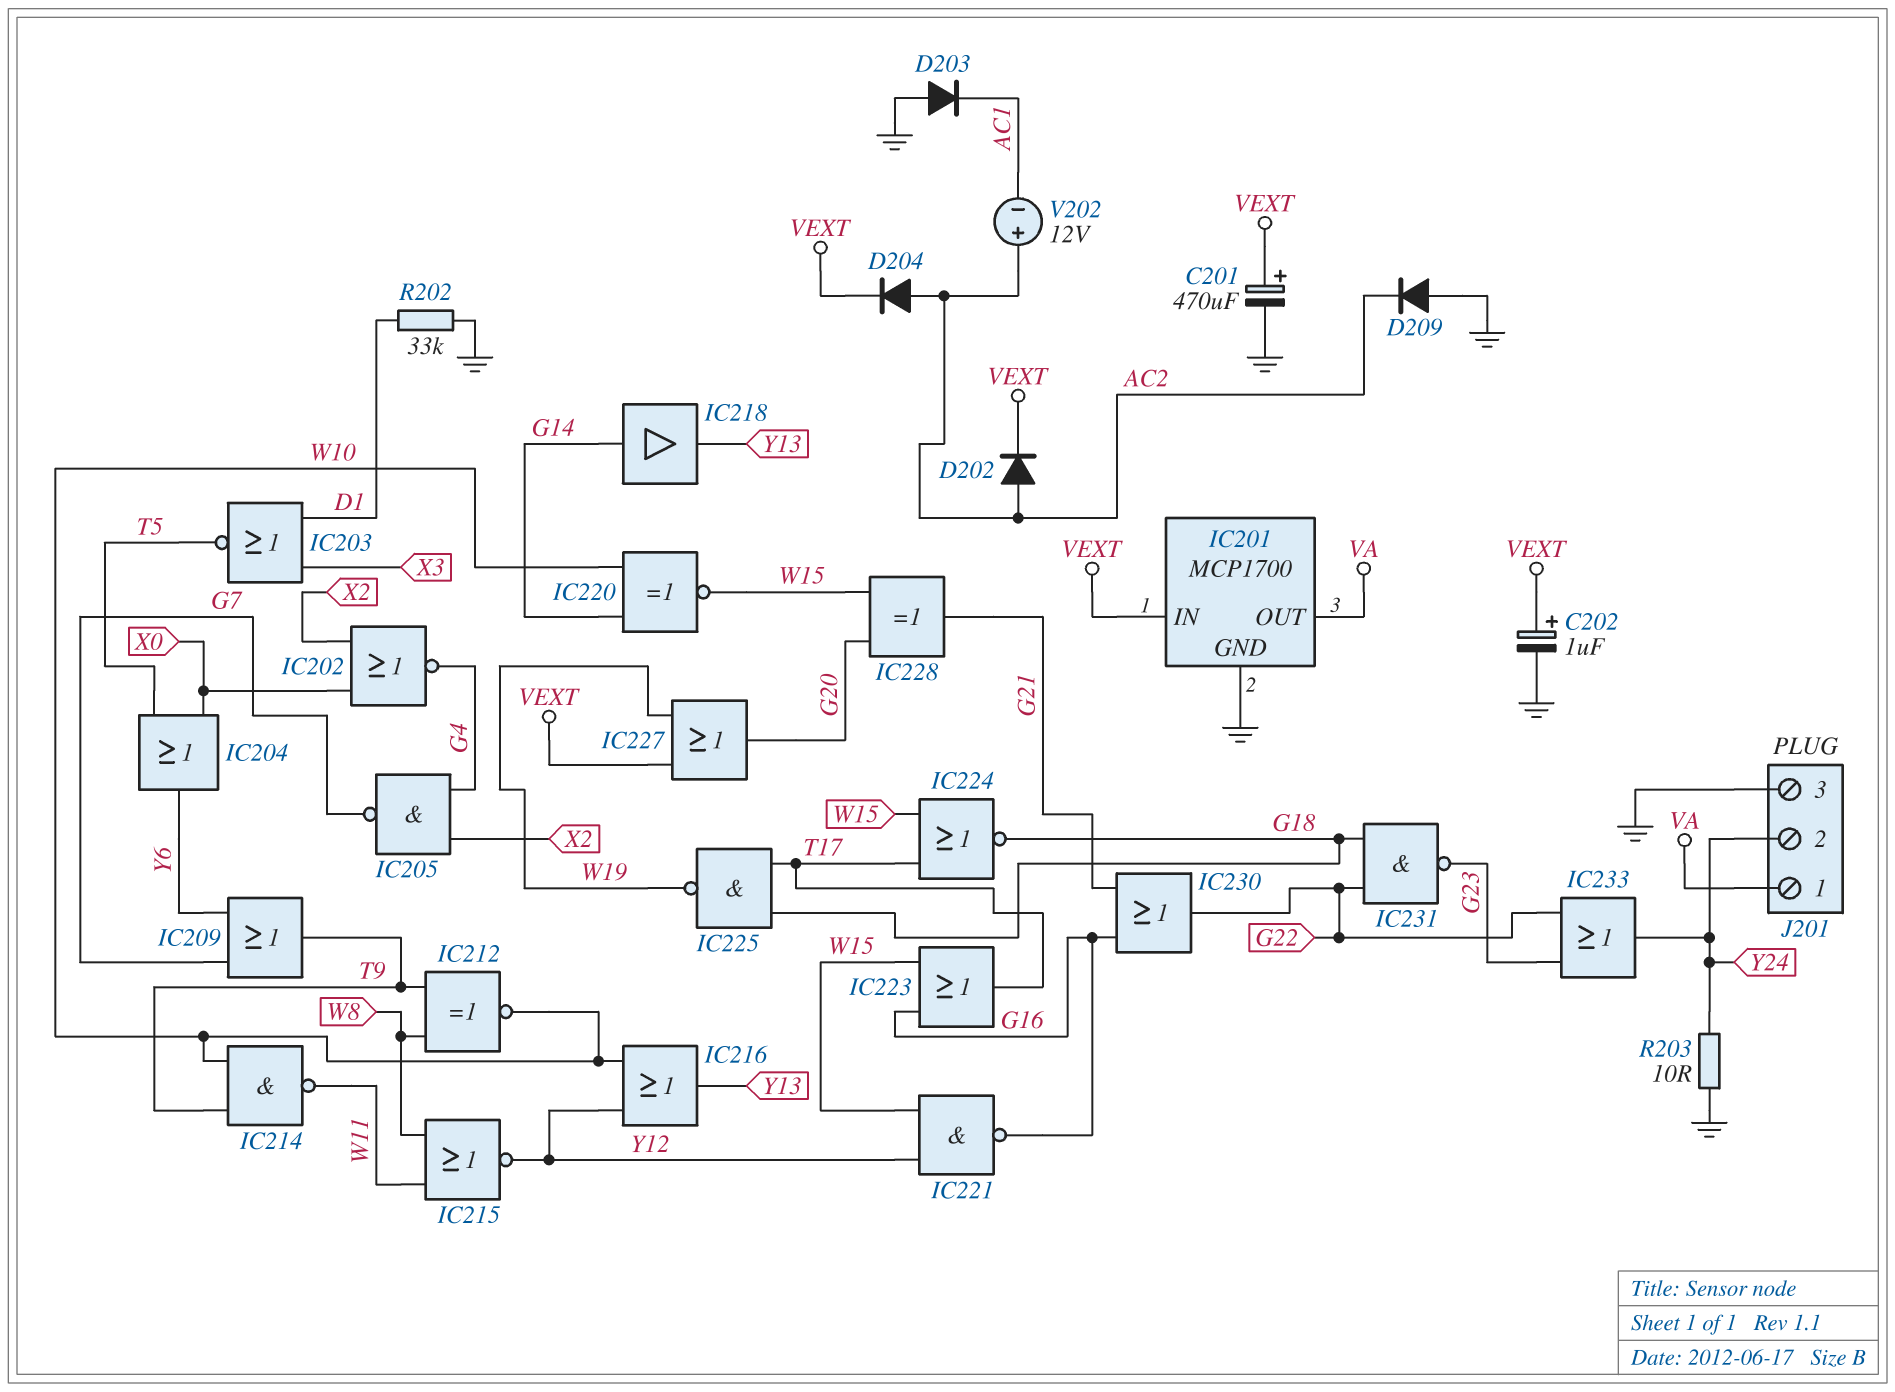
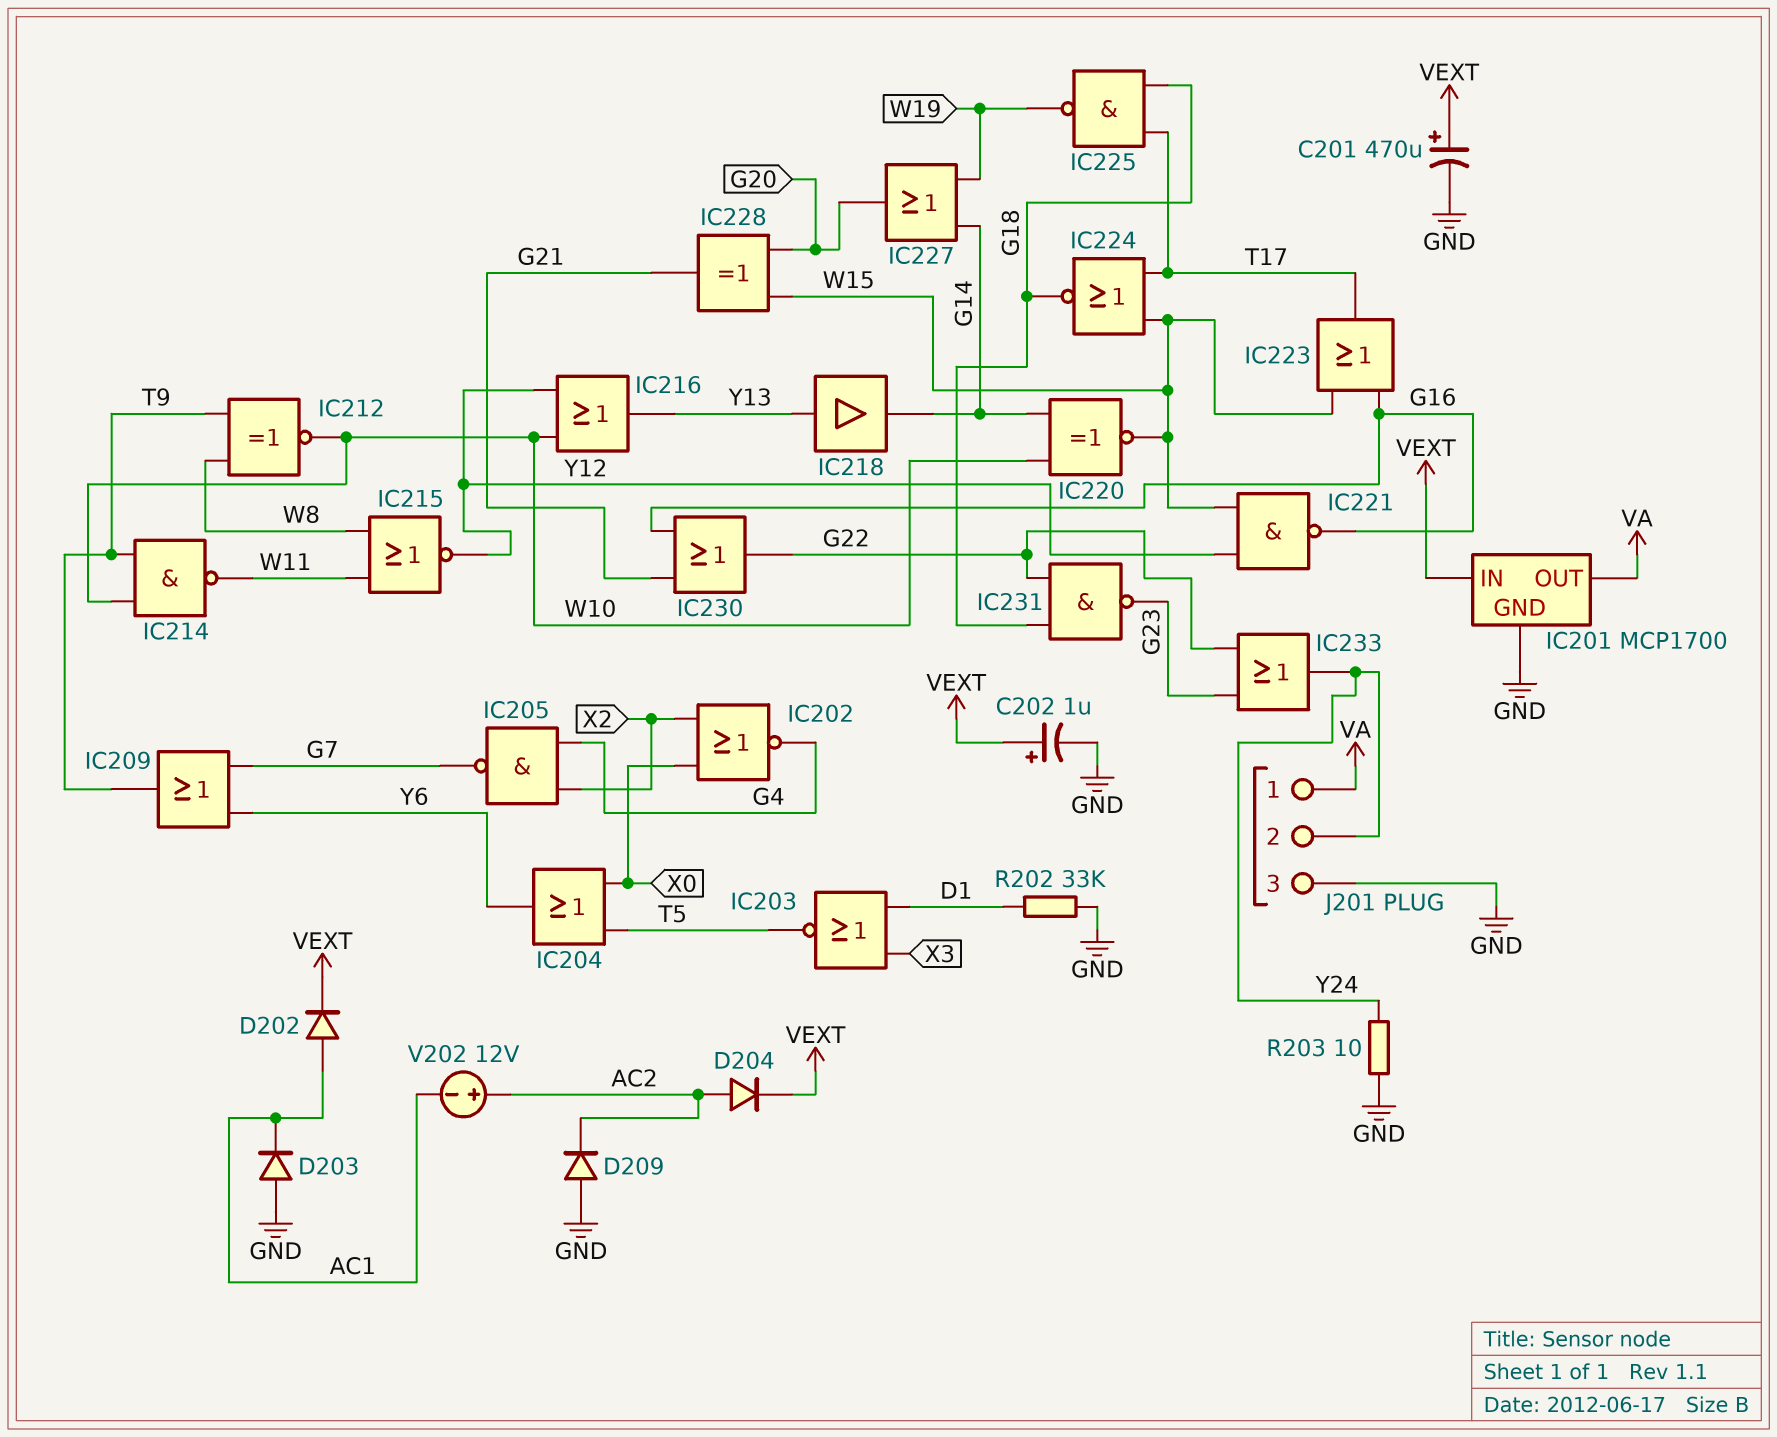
D202: diode (A AC2, K VEXT) -> diode (A AC1, K VEXT)
IC218: buffer (in G14, out Y13) -> buffer (in Y13, out G14)
IC227: OR (in VEXT, in W19, out G20) -> OR (in G14, in W19, out G20)

